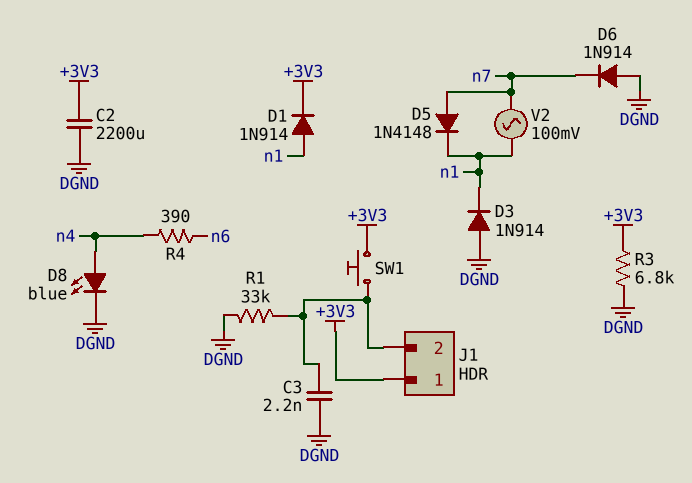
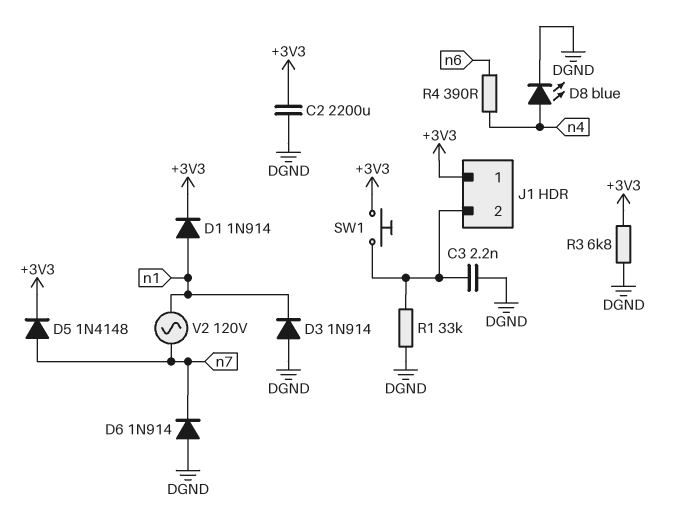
D5: diode 1N4148 (A n7, K n1) -> diode 1N4148 (A n7, K +3V3)
V2: AC 100mV (n1, n7) -> AC 120V (n1, n7)

